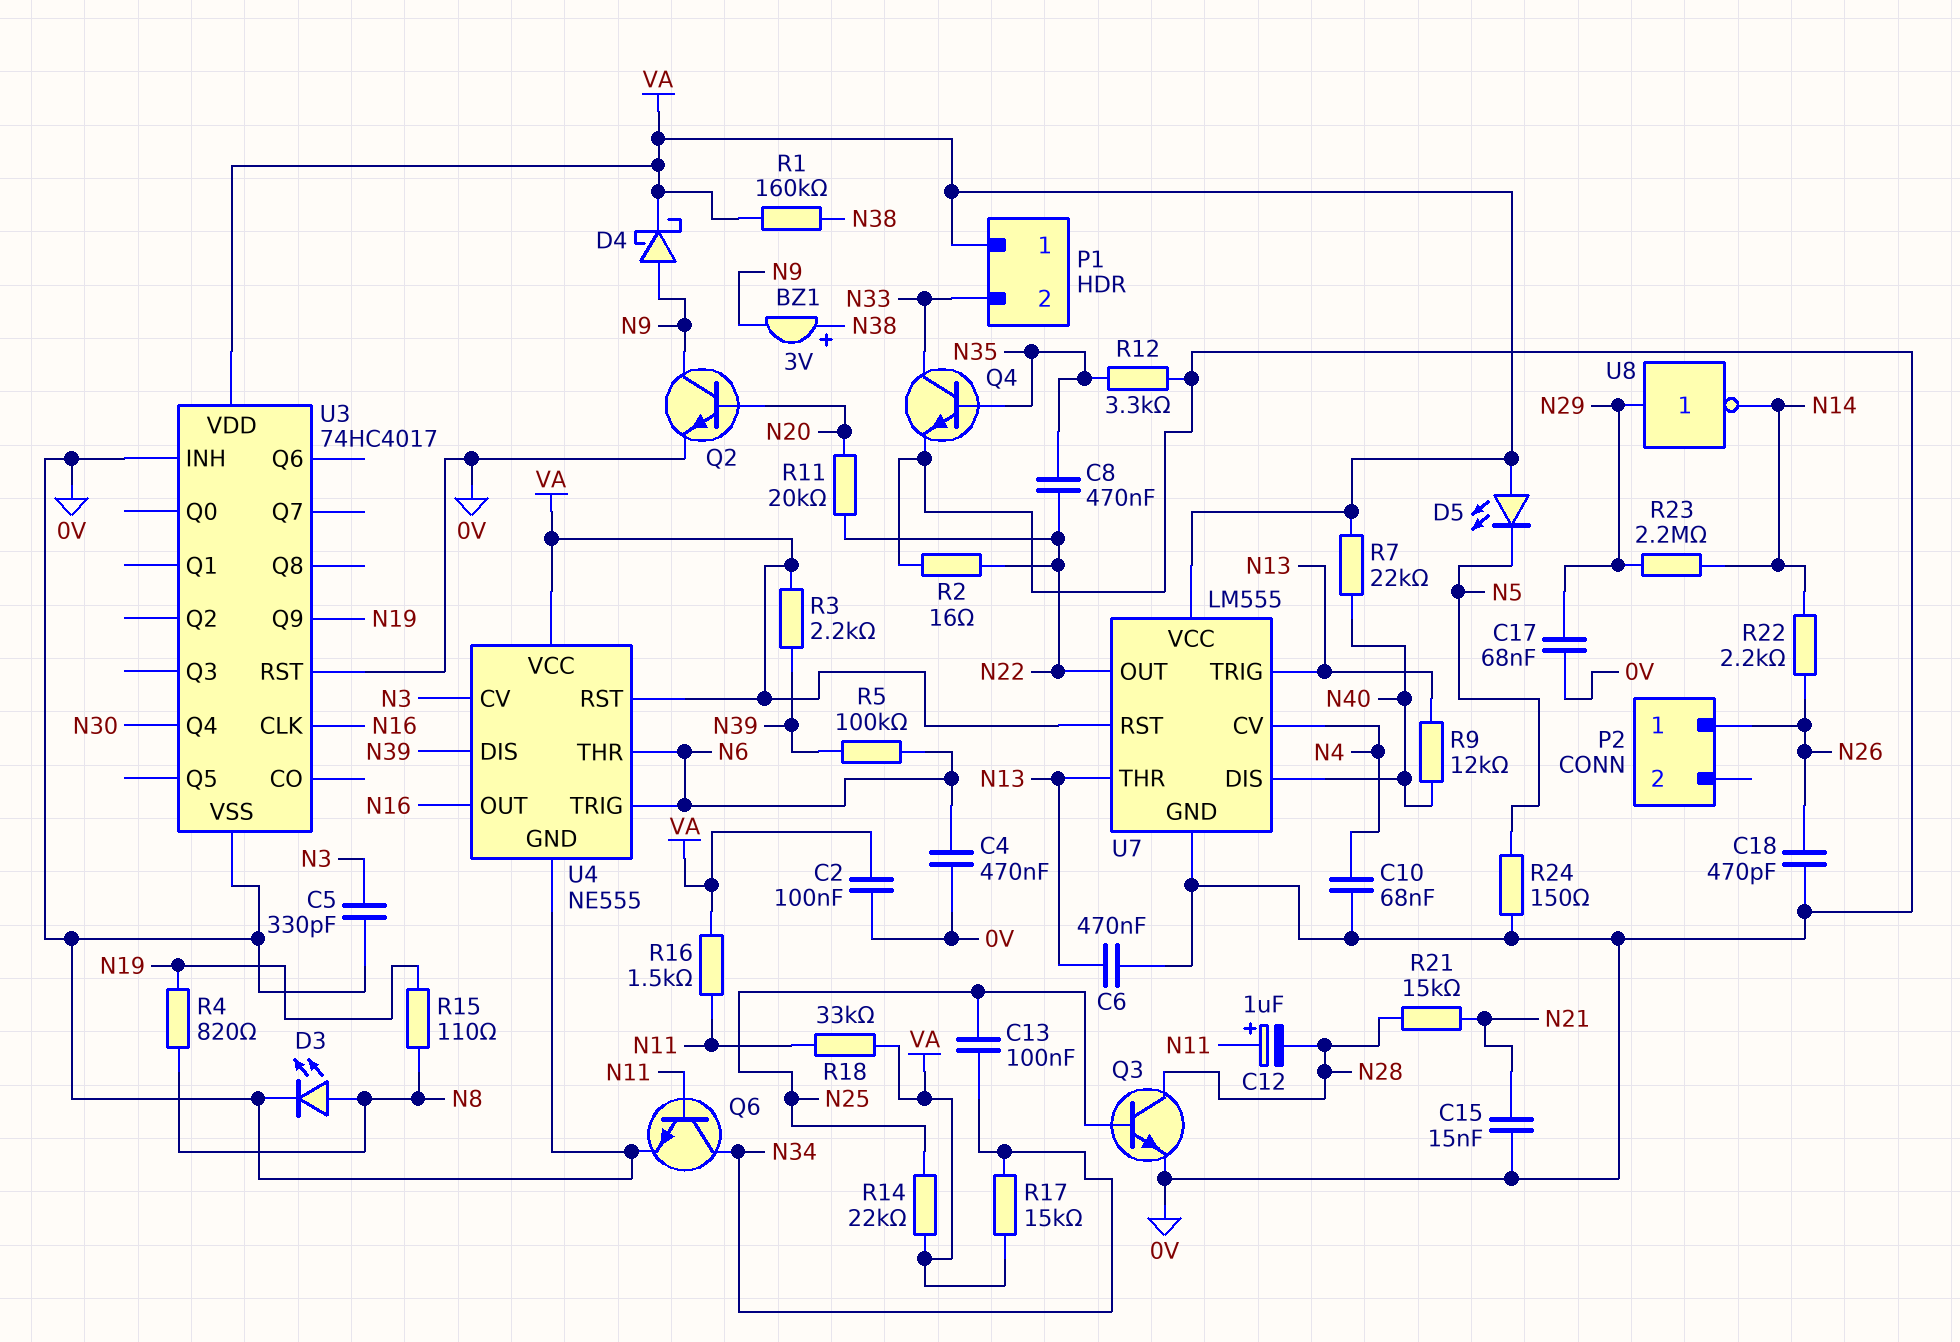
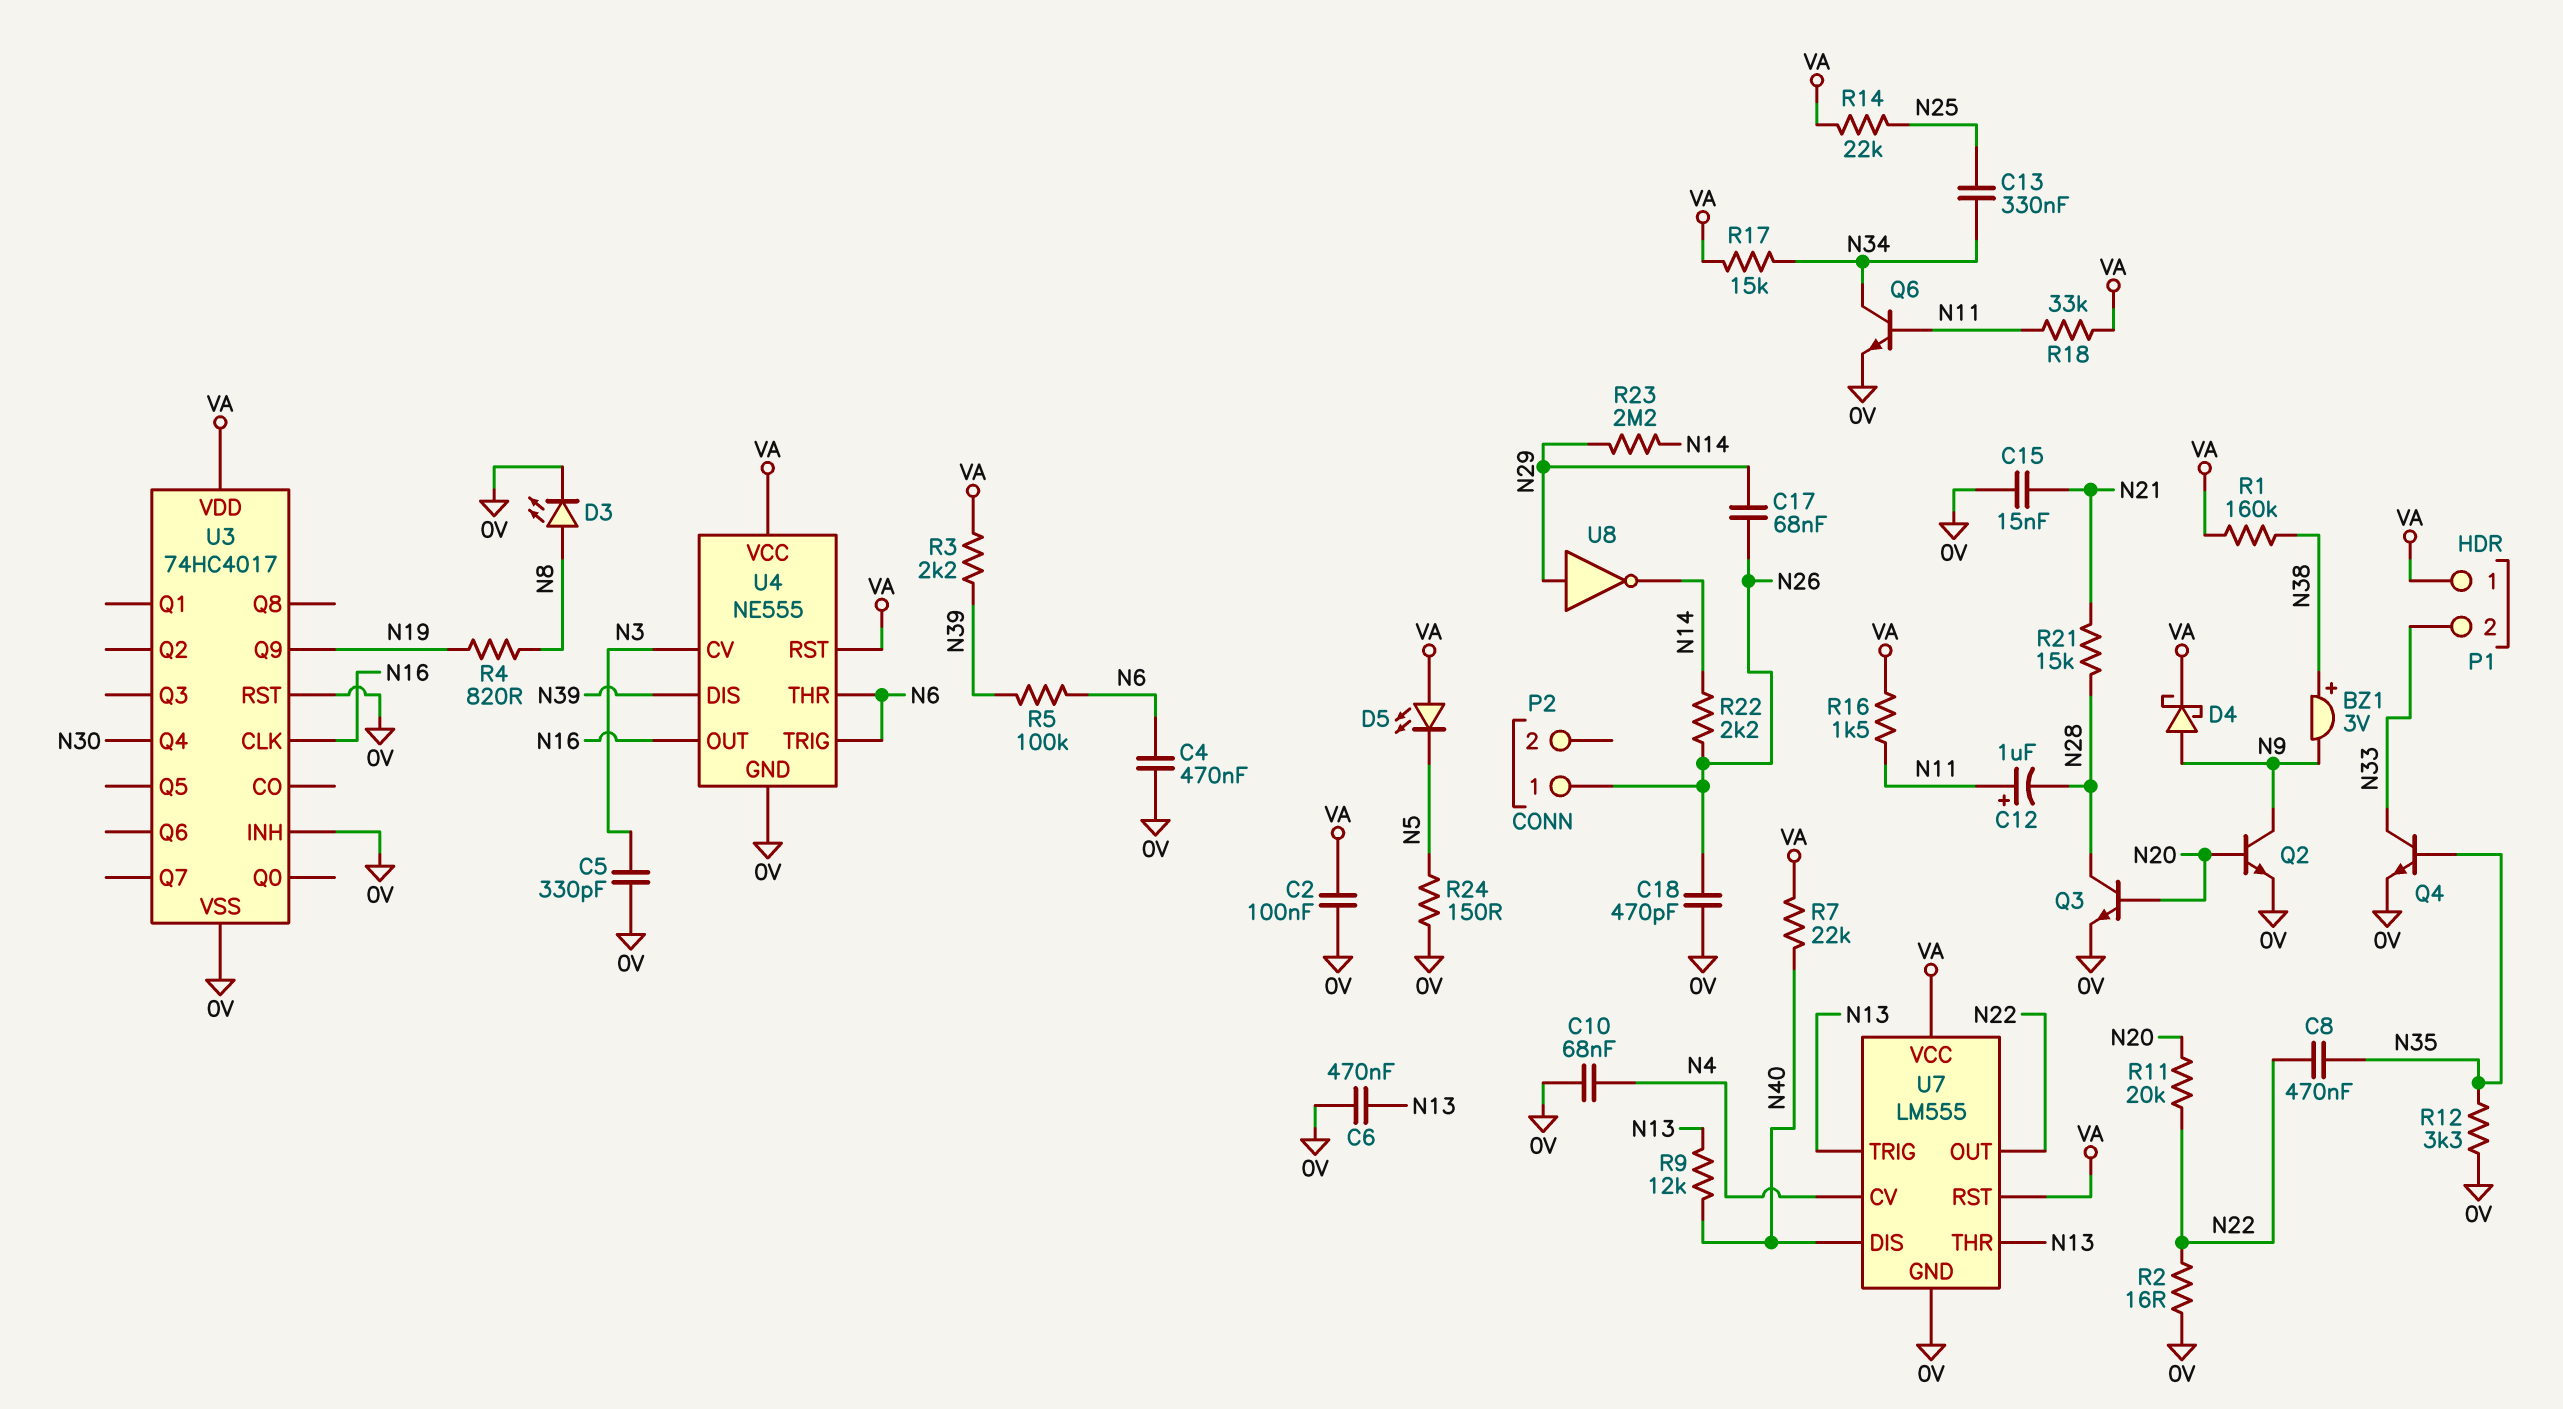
C13: 100nF (N25, N34) -> 330nF (N25, N34)
C17: 68nF (0V, N29) -> 68nF (N26, N29)
Q3: NPN (B N25, C N28, E 0V) -> NPN (B N20, C N28, E 0V)
R15: 110 (N8, N19) -> none

